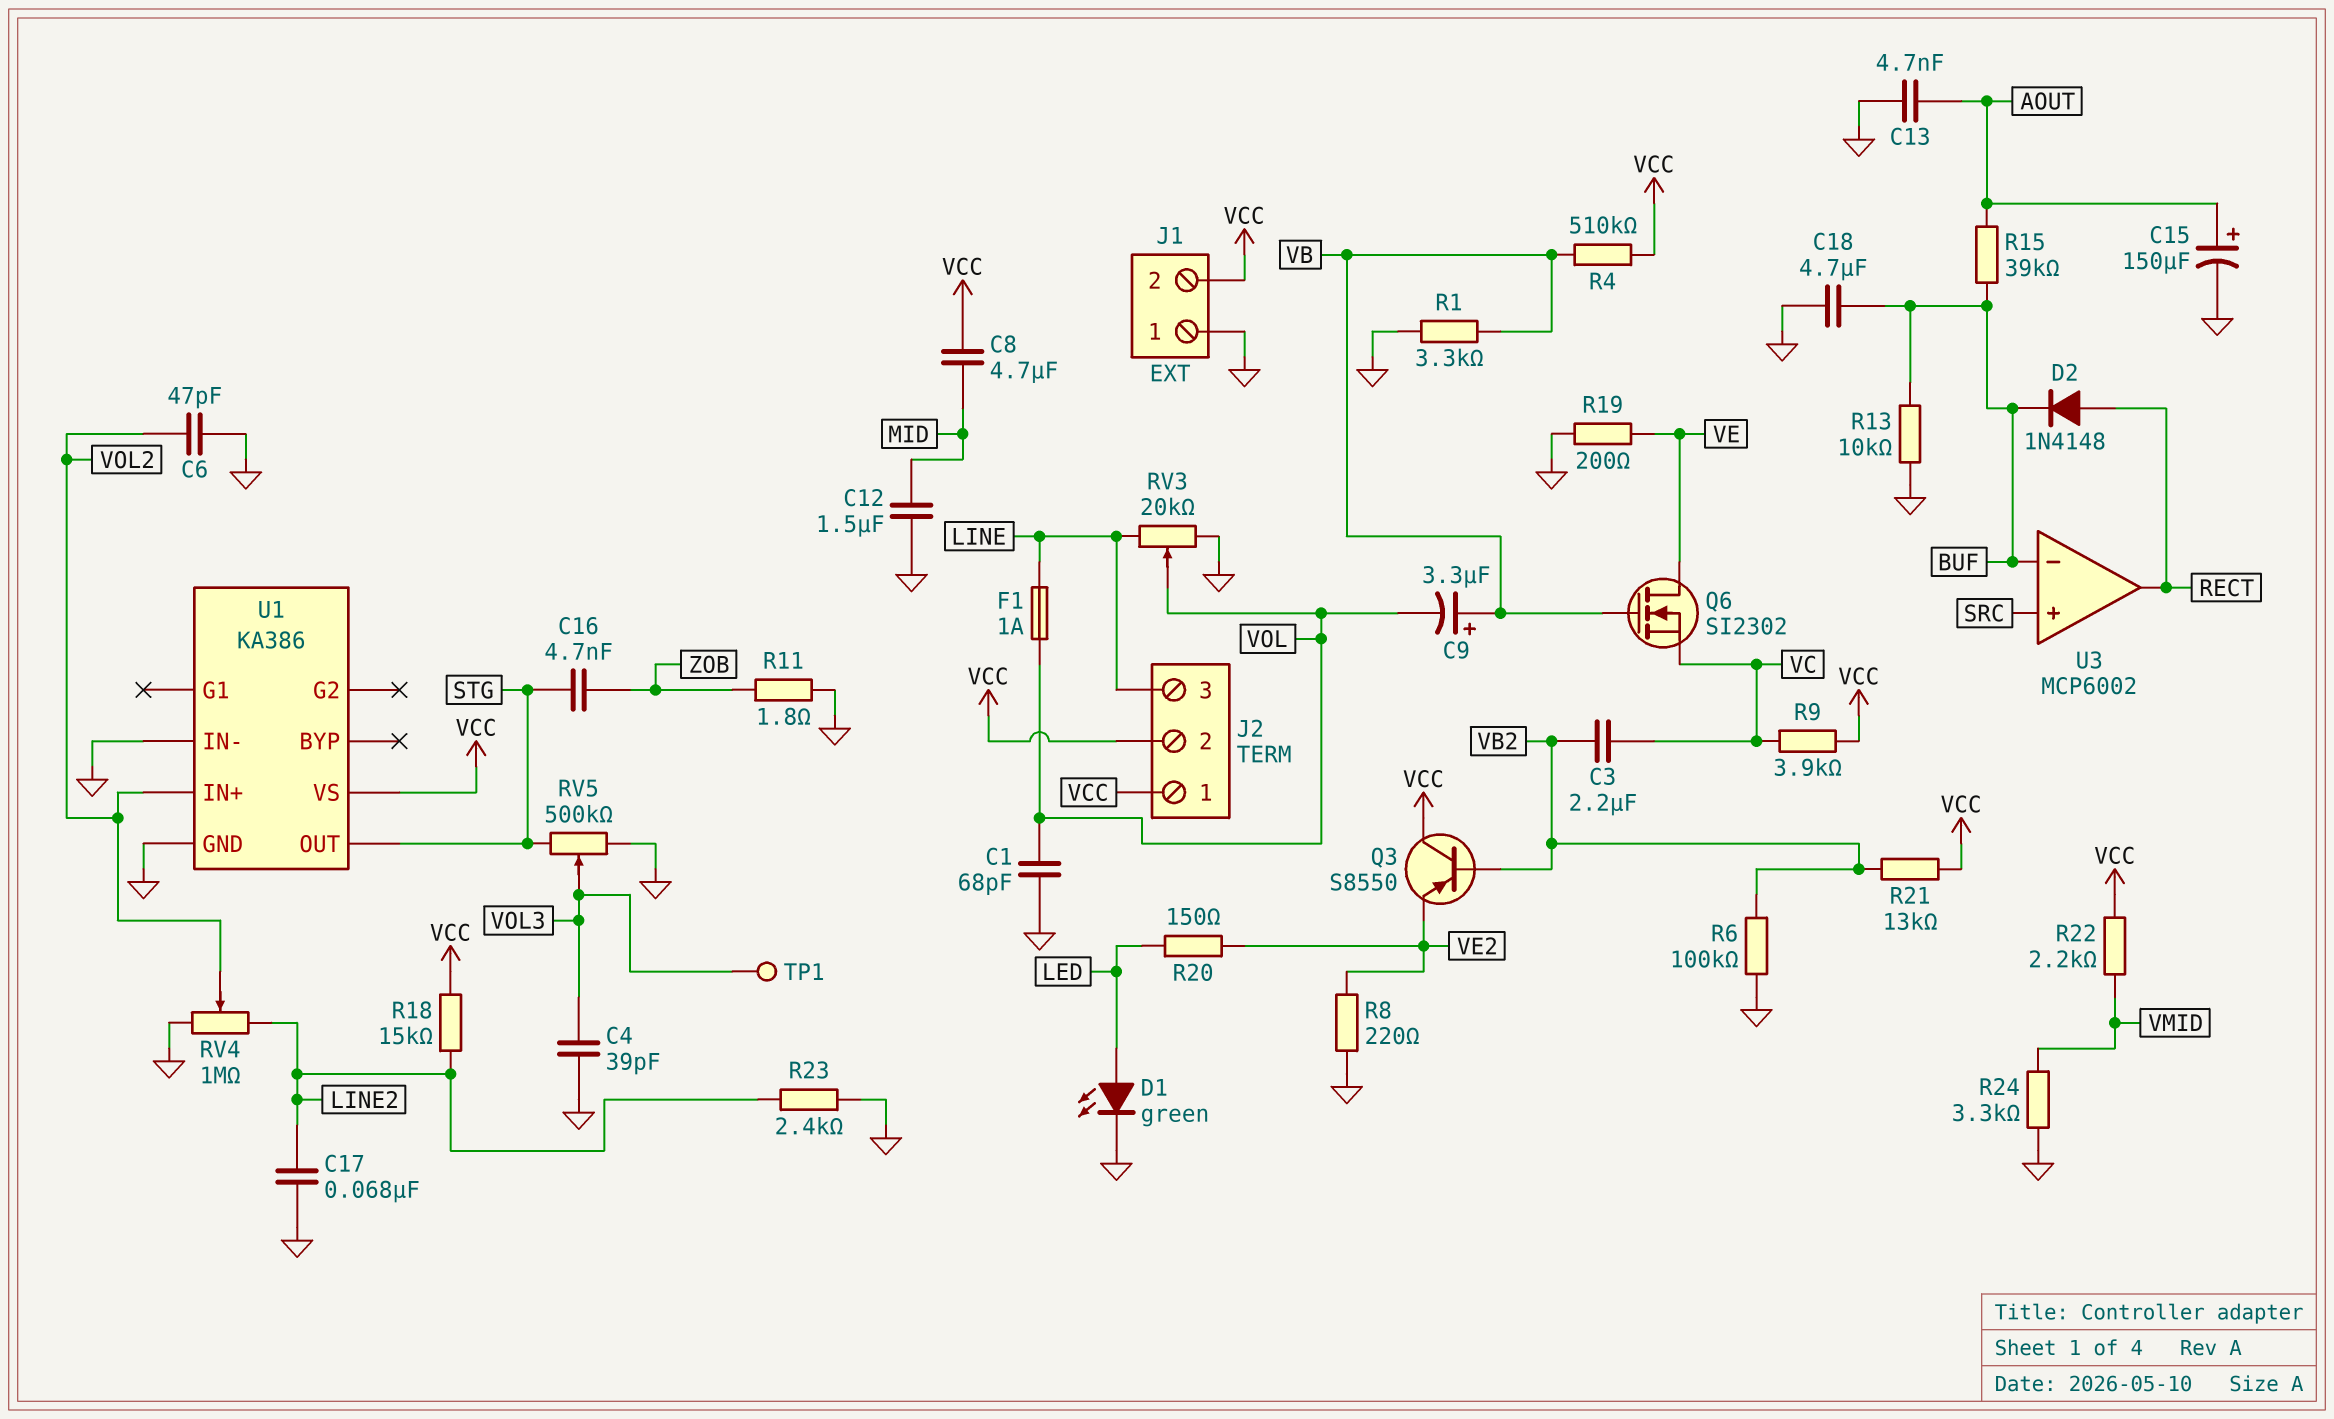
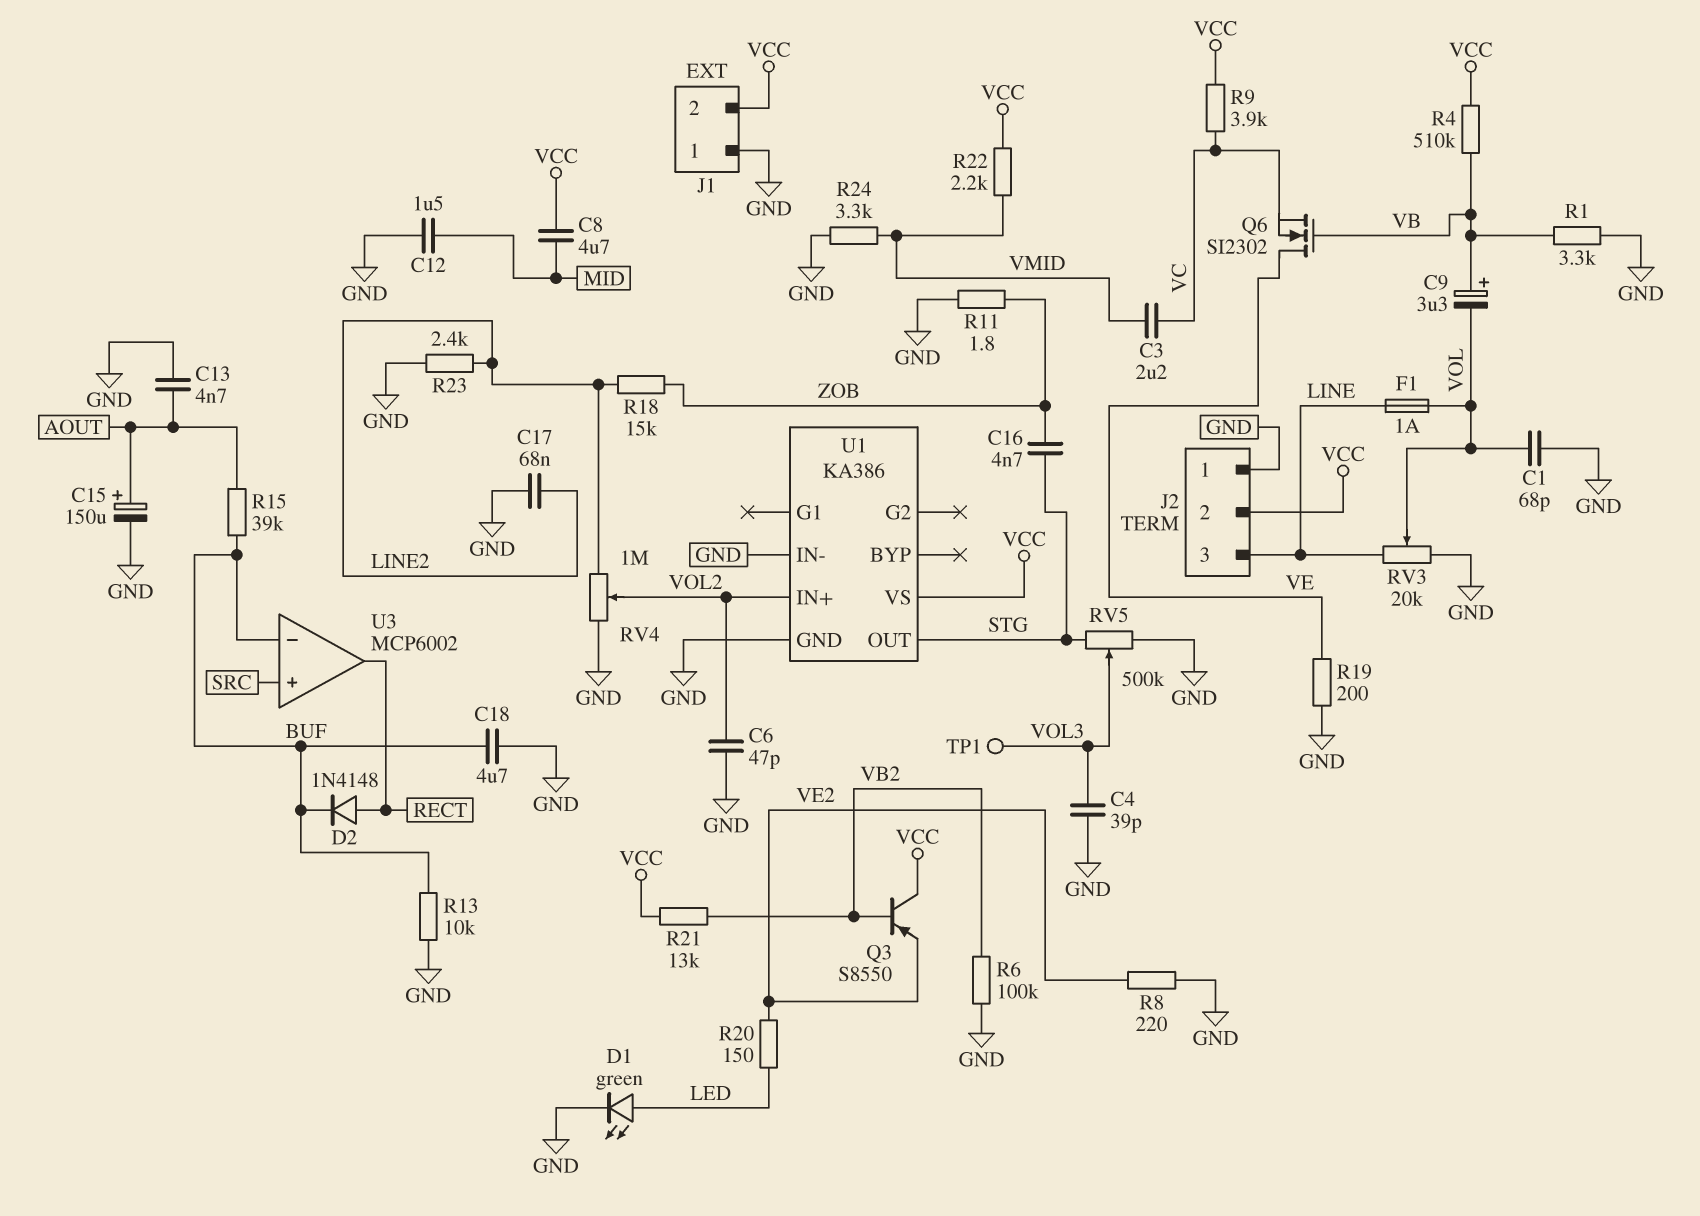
C3: 2.2uF (VB2, VC) -> 2.2uF (VC, VMID)
J2 pin 1: VCC -> GND
R18: 15k (LINE2, VCC) -> 15k (LINE2, ZOB)

